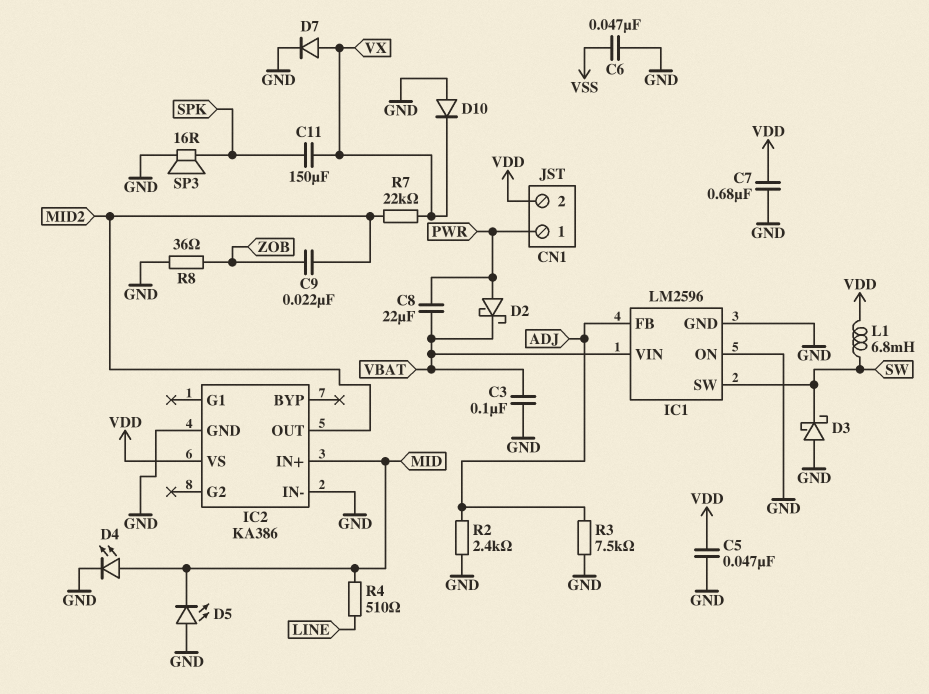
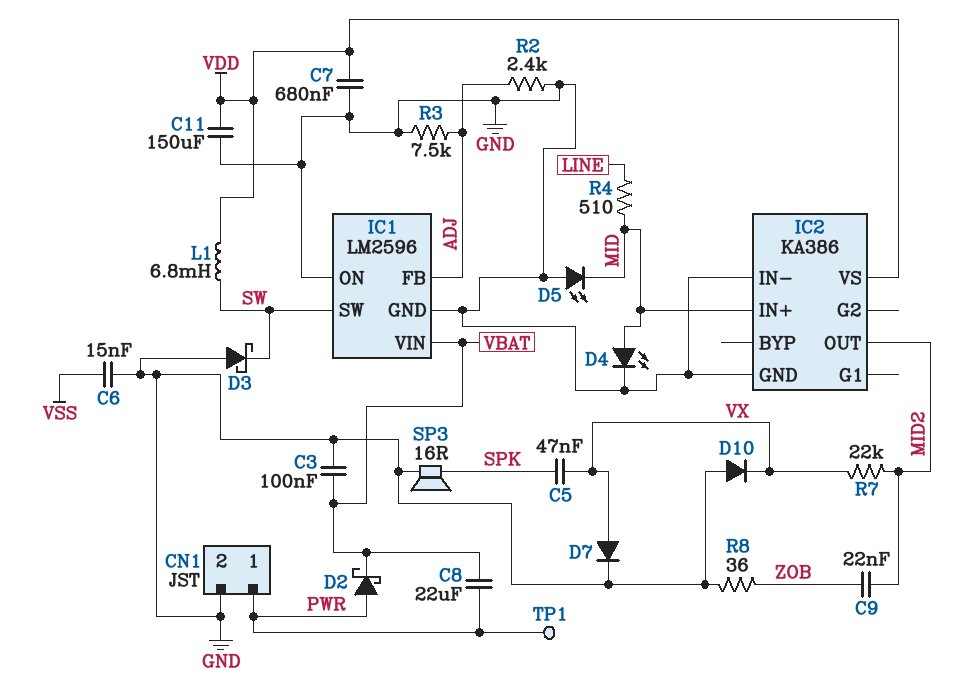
C5: 47nF (GND, VDD) -> 47nF (SPK, VX)
C6: 47nF (GND, VSS) -> 15nF (GND, VSS)
C11: 150uF (SPK, VX) -> 150uF (GND, VDD)
CN1 pin 2: VDD -> GND
TP1: none -> test point (PWR)

